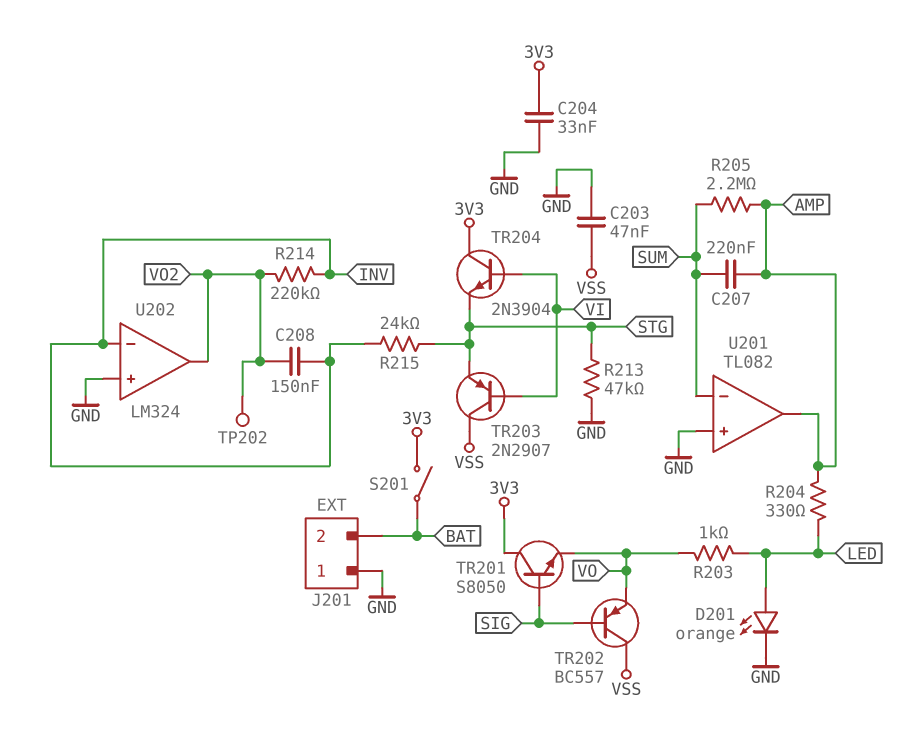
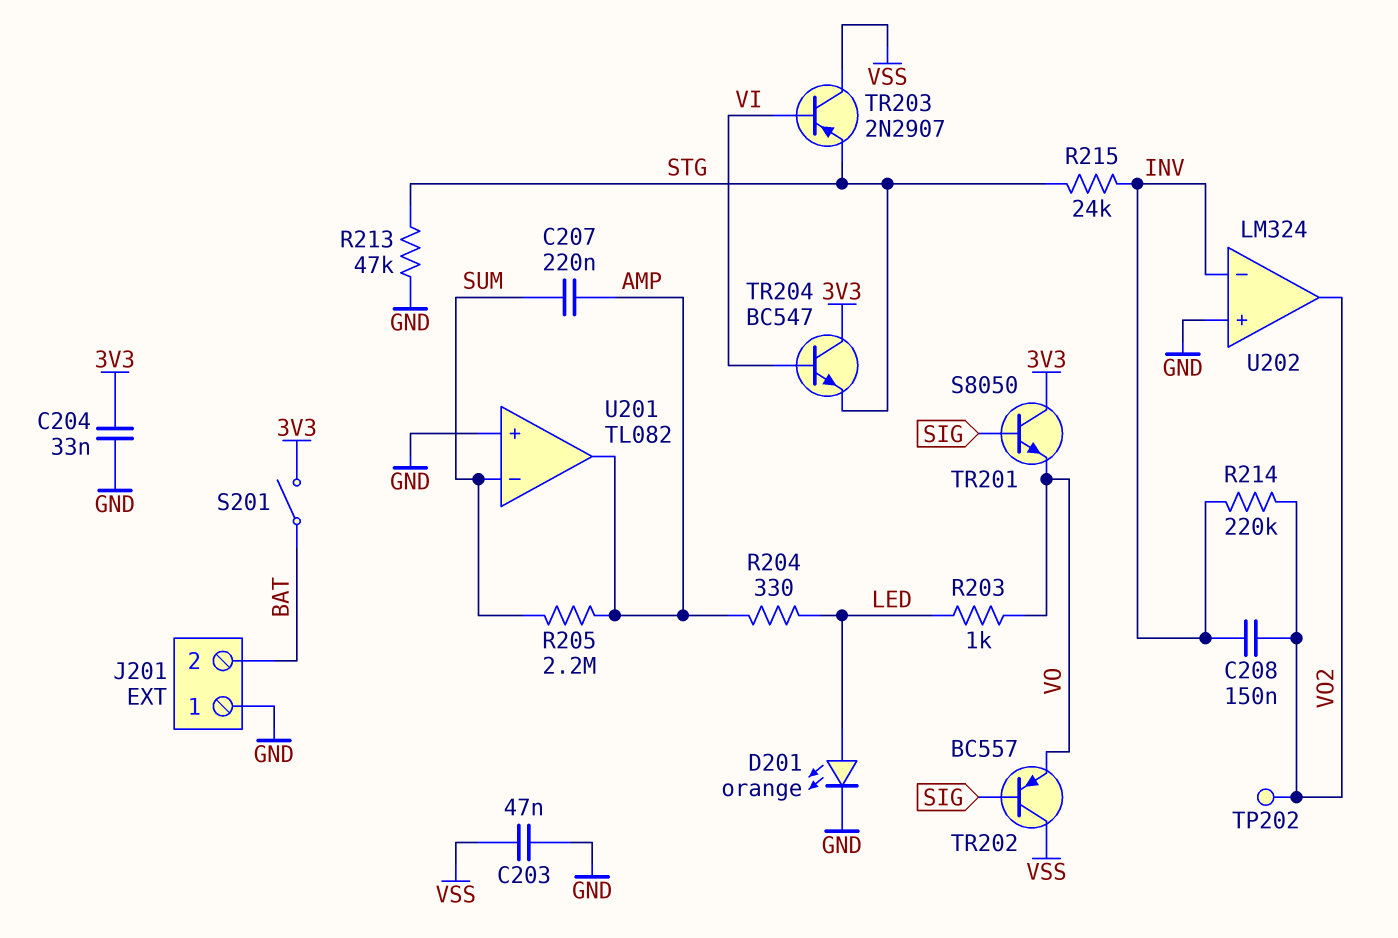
TR204: NPN 2N3904 (B VI, C 3V3, E STG) -> NPN BC547 (B VI, C 3V3, E STG)

